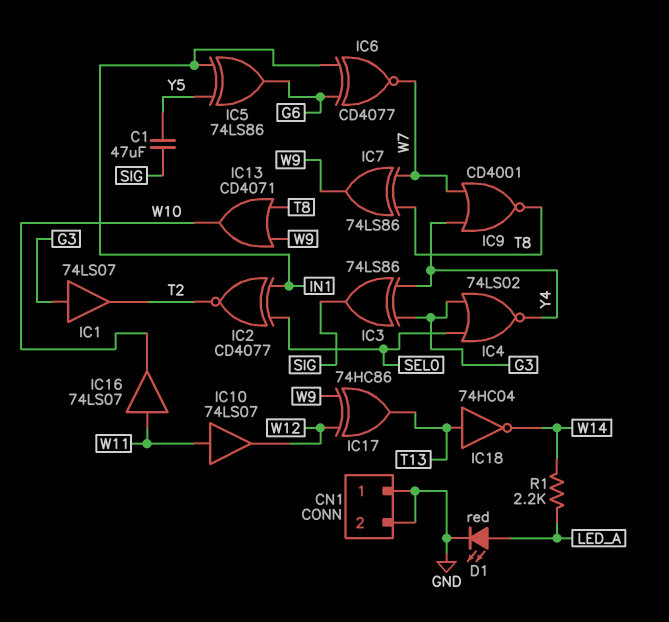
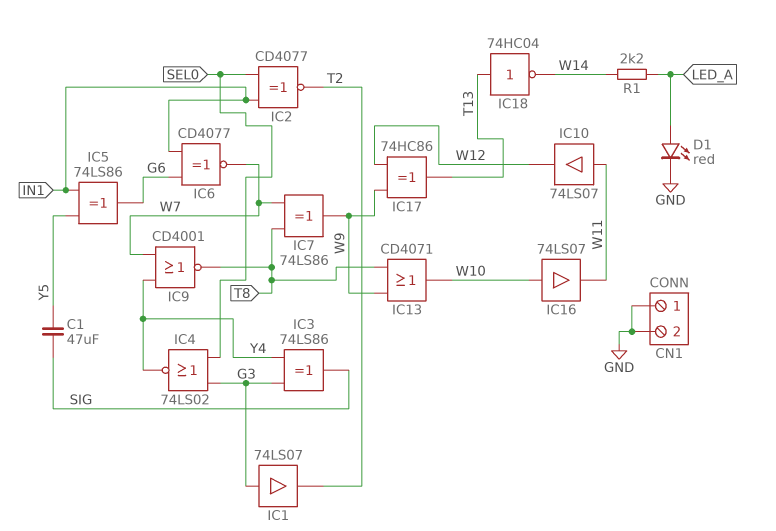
IC16: buffer 74LS07 (in W11, out W10) -> buffer 74LS07 (in W10, out W11)

